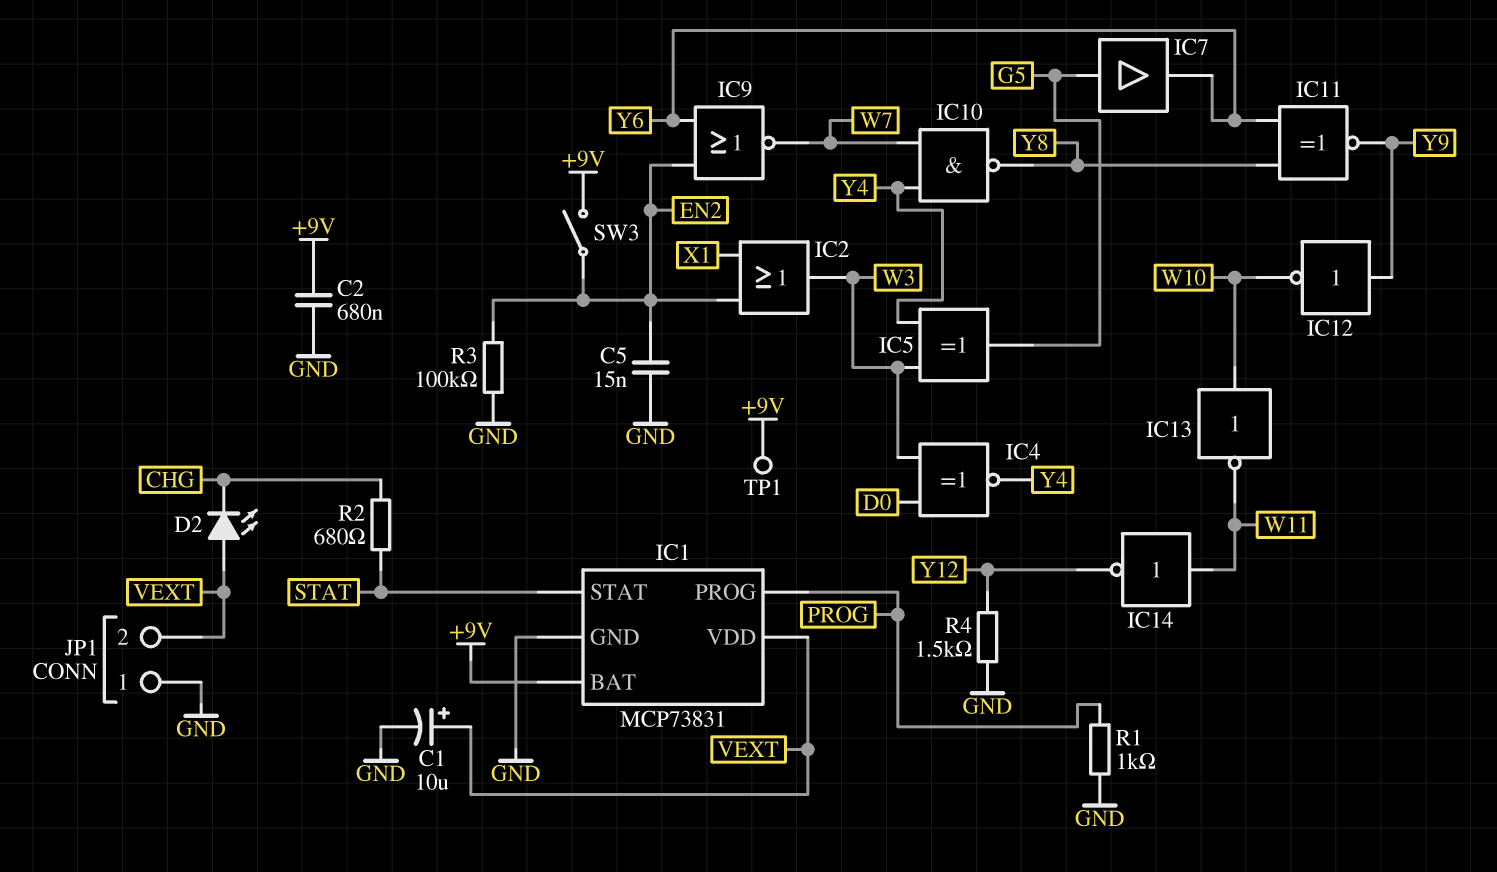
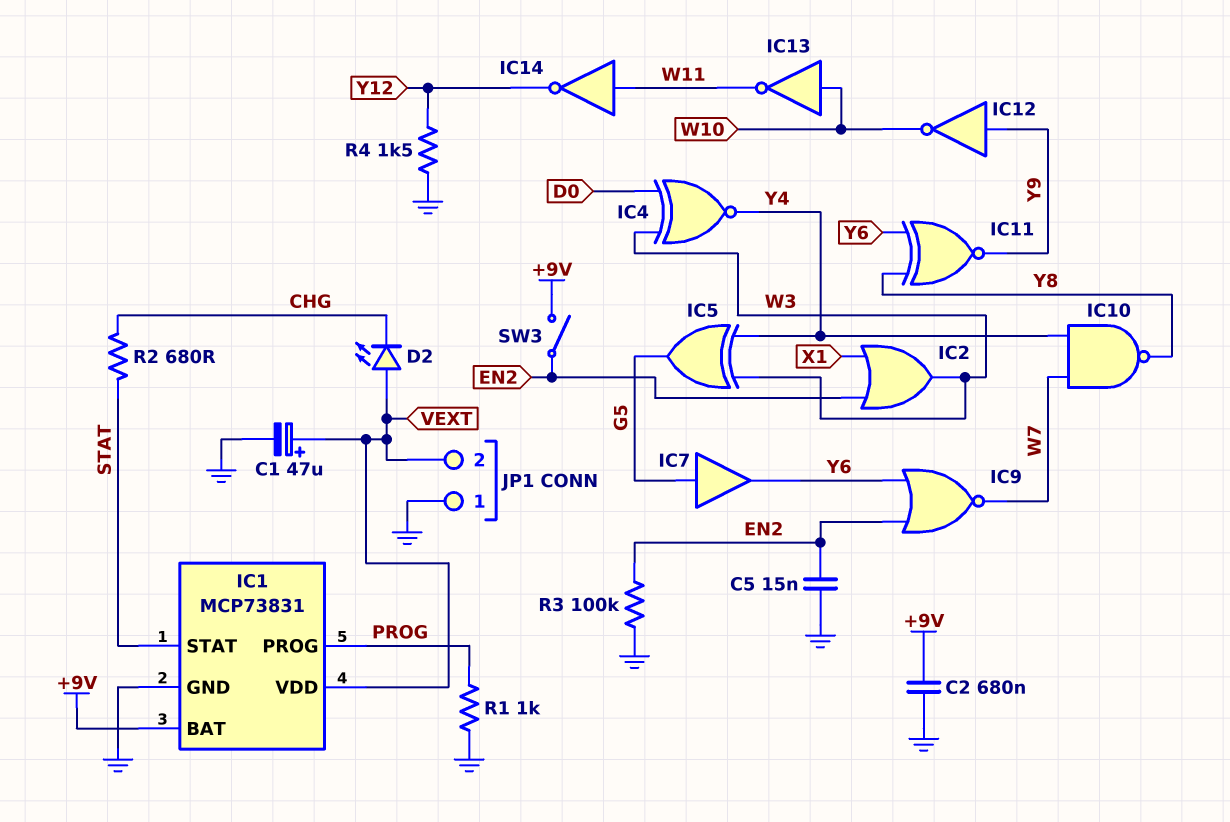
C1: 10uF (plus VEXT, minus GND) -> 47uF (plus VEXT, minus GND)
TP1: test point (+9V) -> none

